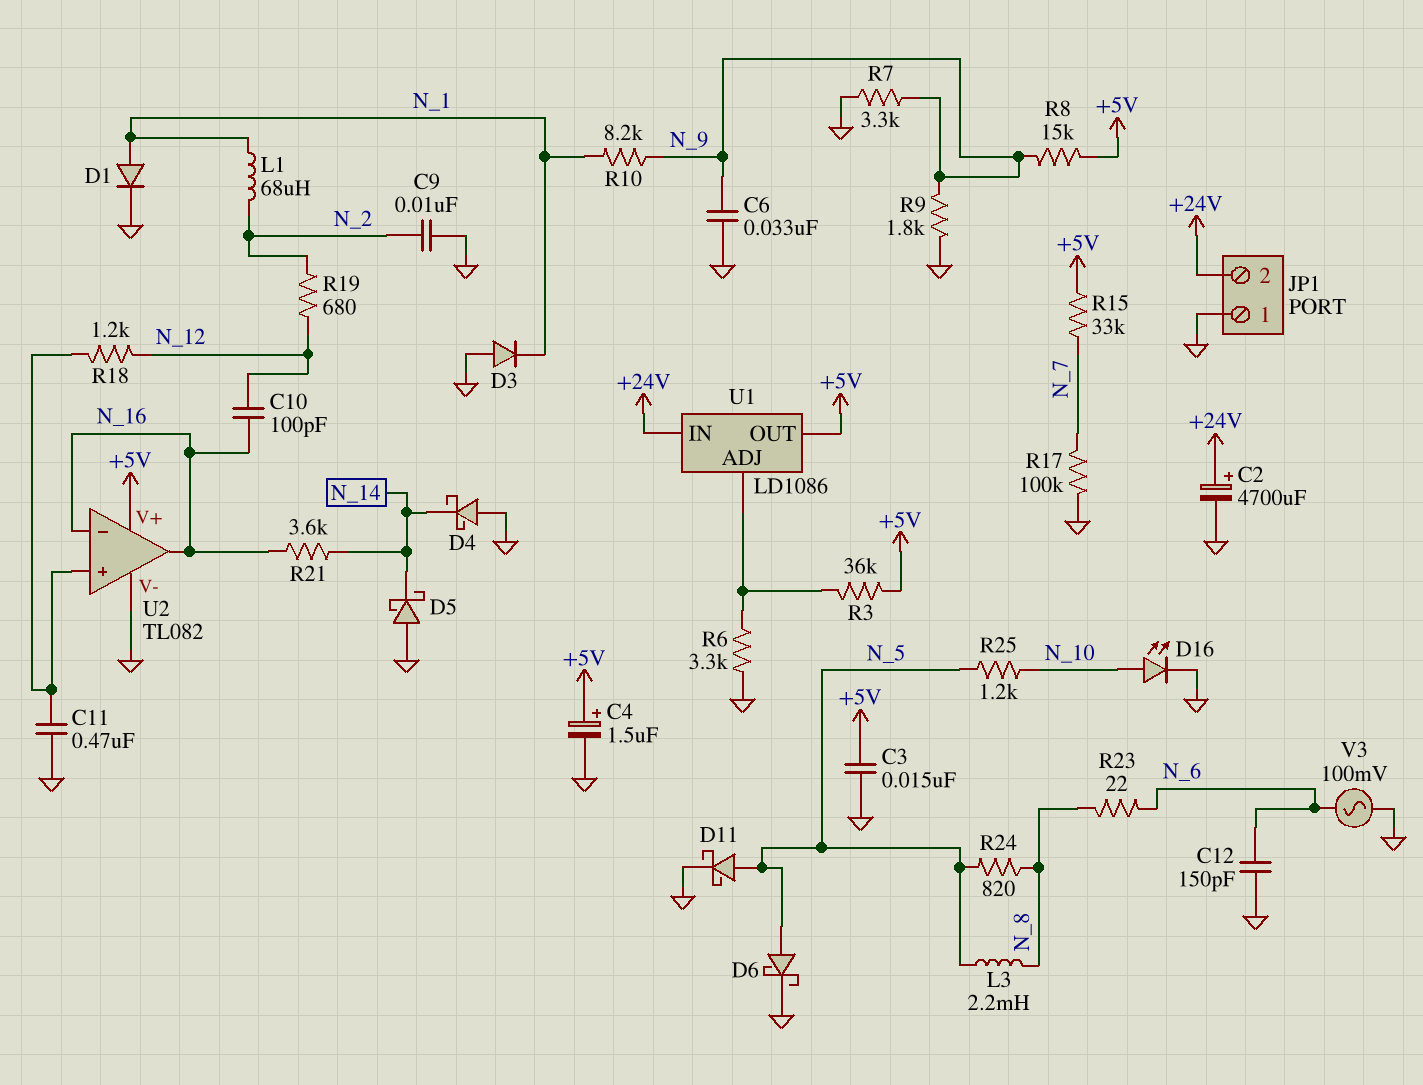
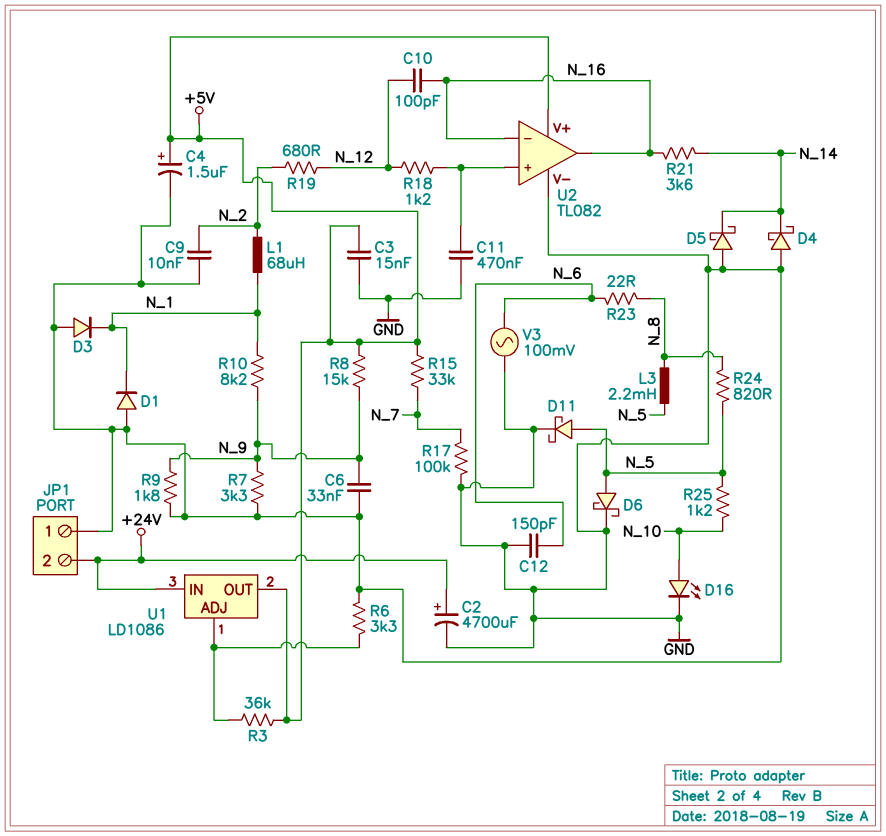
D1: diode (A N_1, K GND) -> diode (A GND, K N_1)

